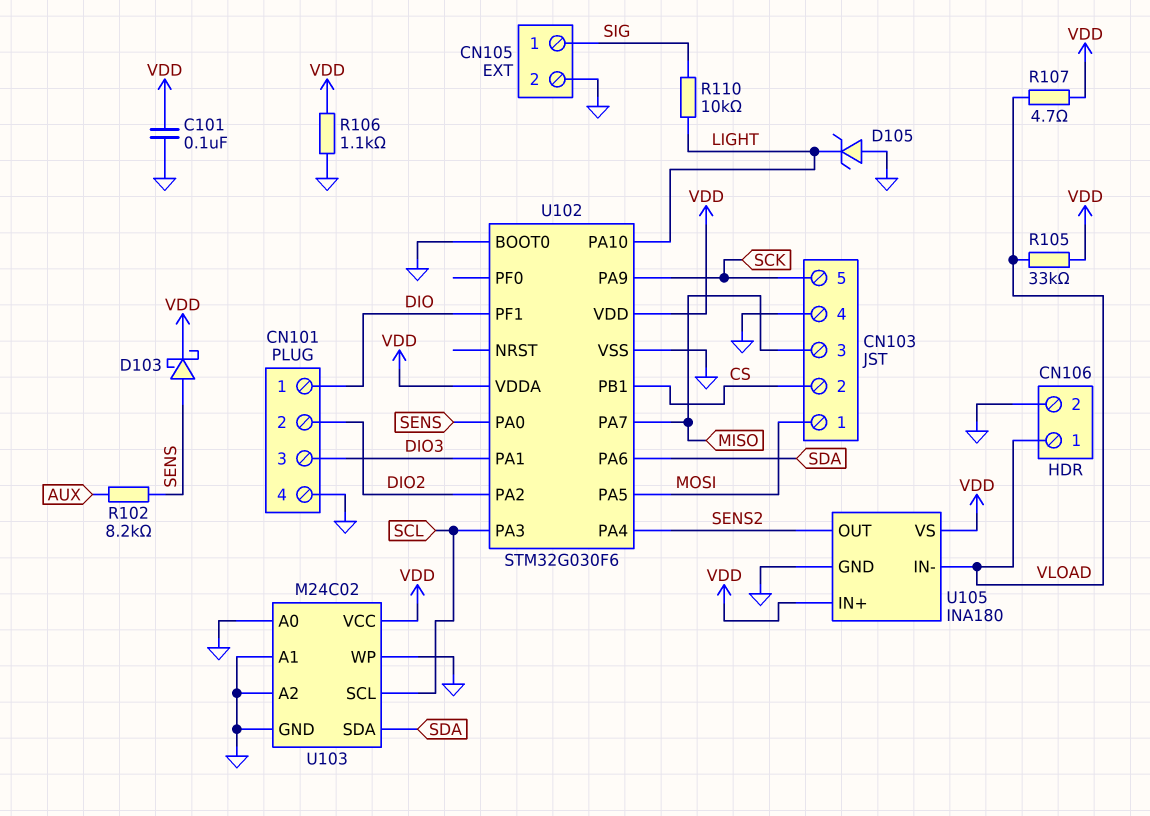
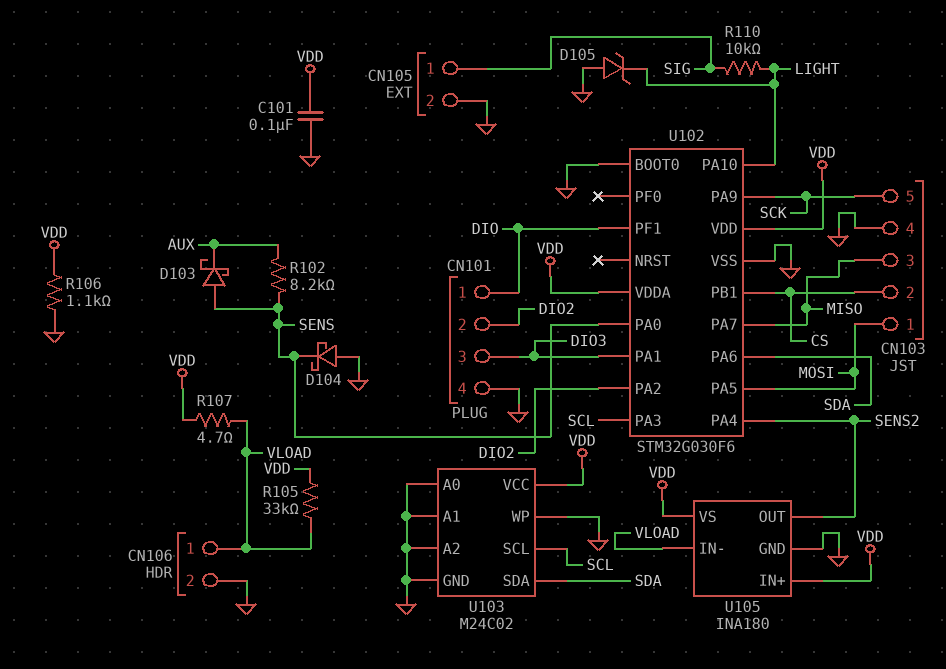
D103: schottky (A SENS, K VDD) -> schottky (A SENS, K AUX)
D104: none -> schottky (A GND, K SENS)

